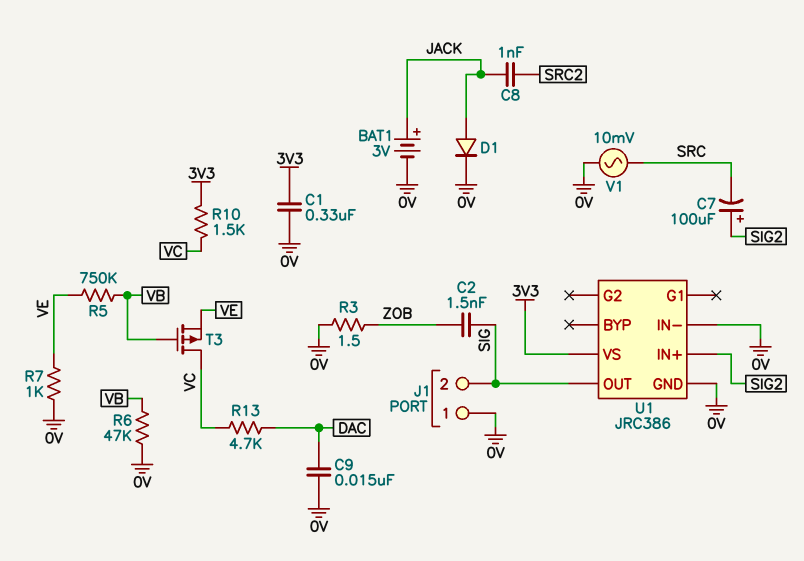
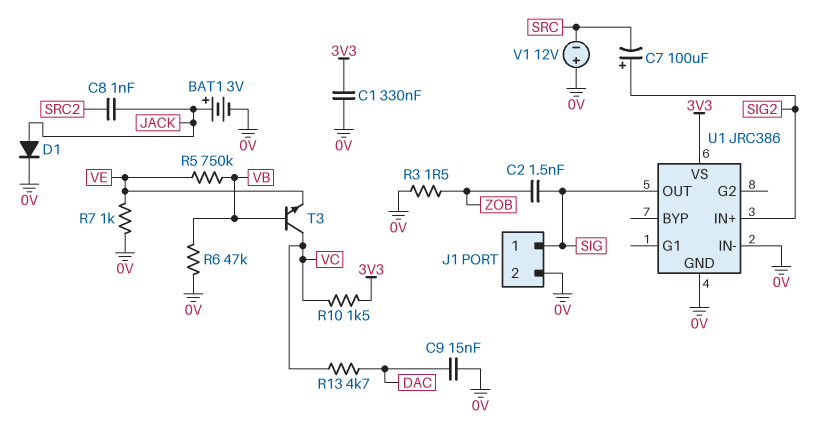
J1 pin 1: 0V -> SIG
J1 pin 2: SIG -> 0V
T3: PMOS (G VB, D VC, S VE) -> NPN (B VB, C VC, E VE)
V1: AC 10mV (0V, SRC) -> 12V (plus 0V, minus SRC)

